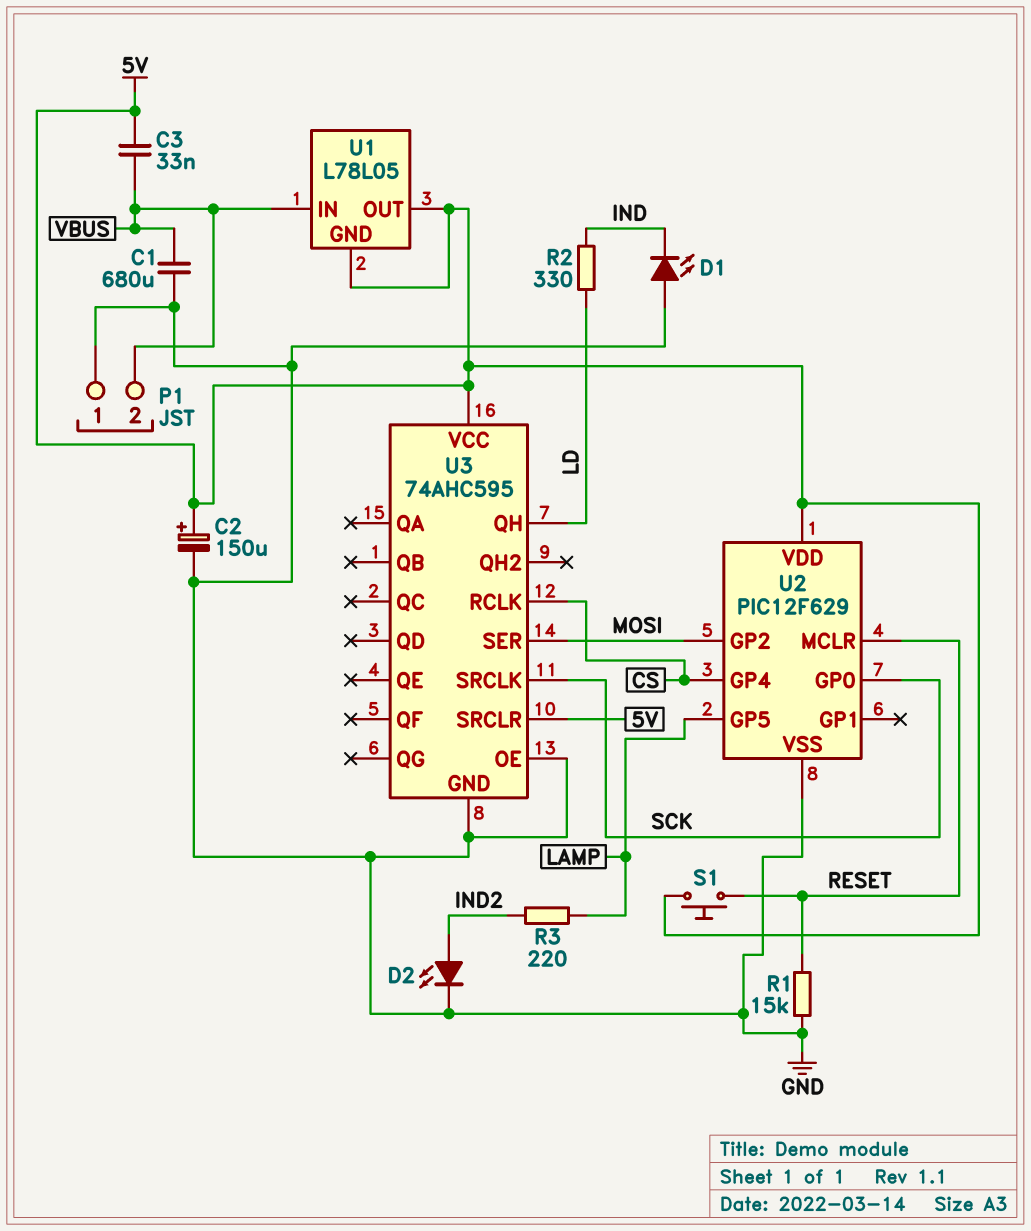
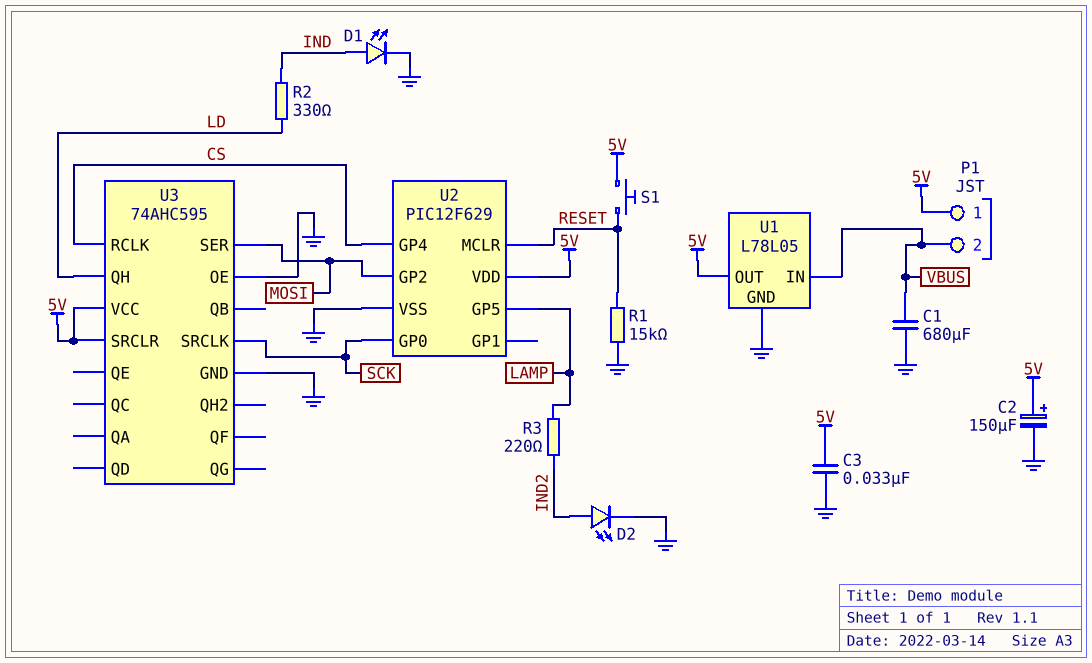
C3: 33nF (5V, VBUS) -> 33nF (5V, GND)
D1: LED (A GND, K IND) -> LED (A IND, K GND)
P1 pin 1: GND -> 5V
U1 pin GND: 5V -> GND

